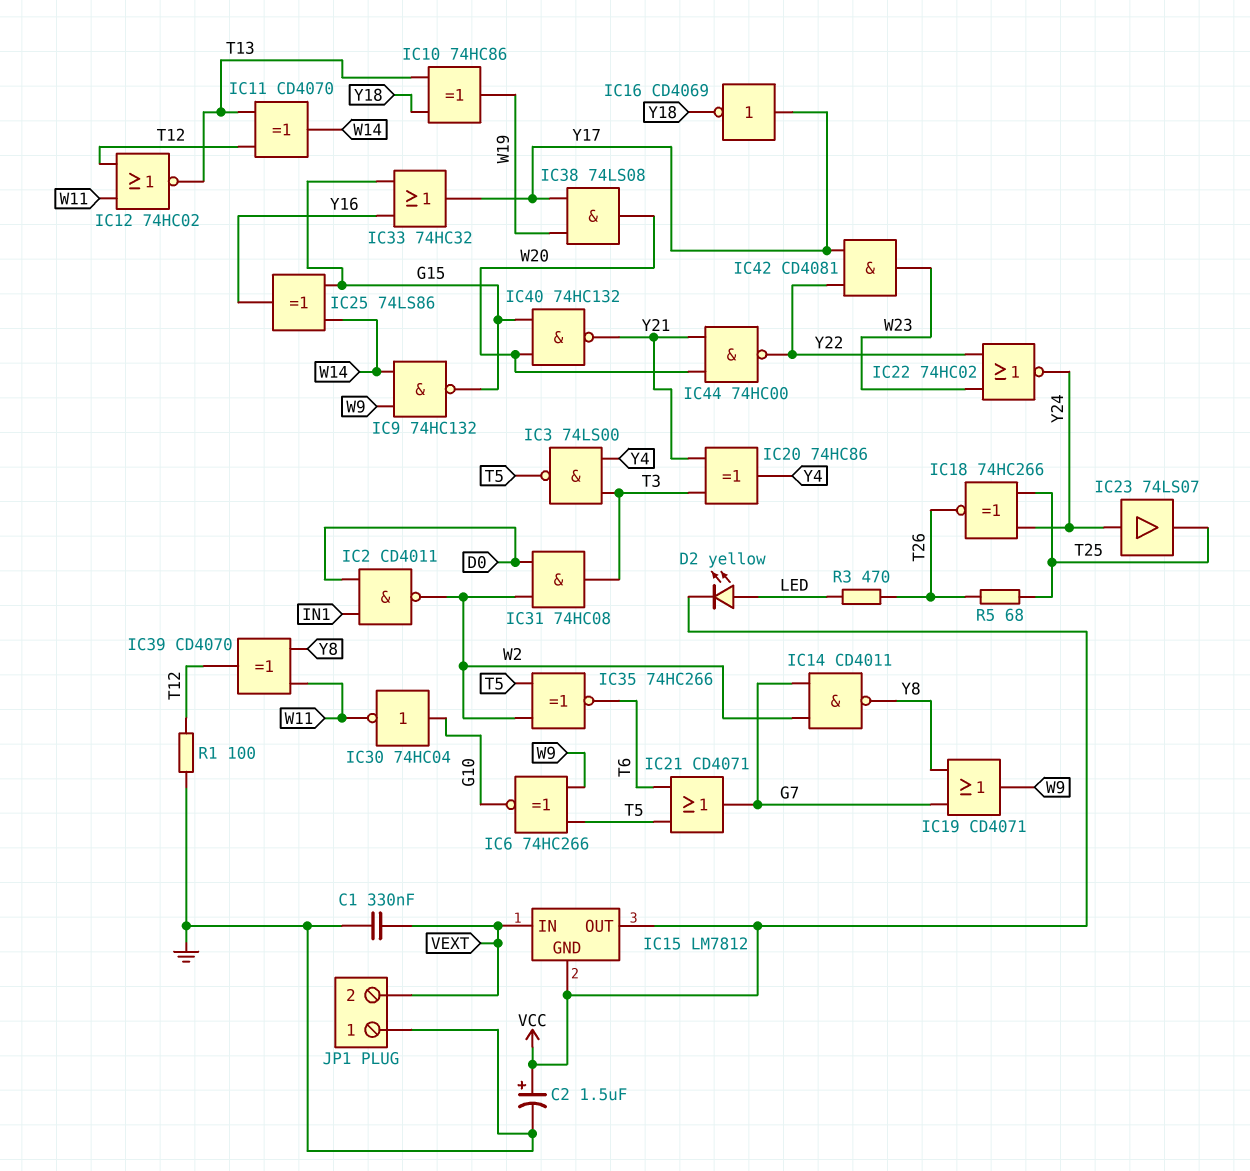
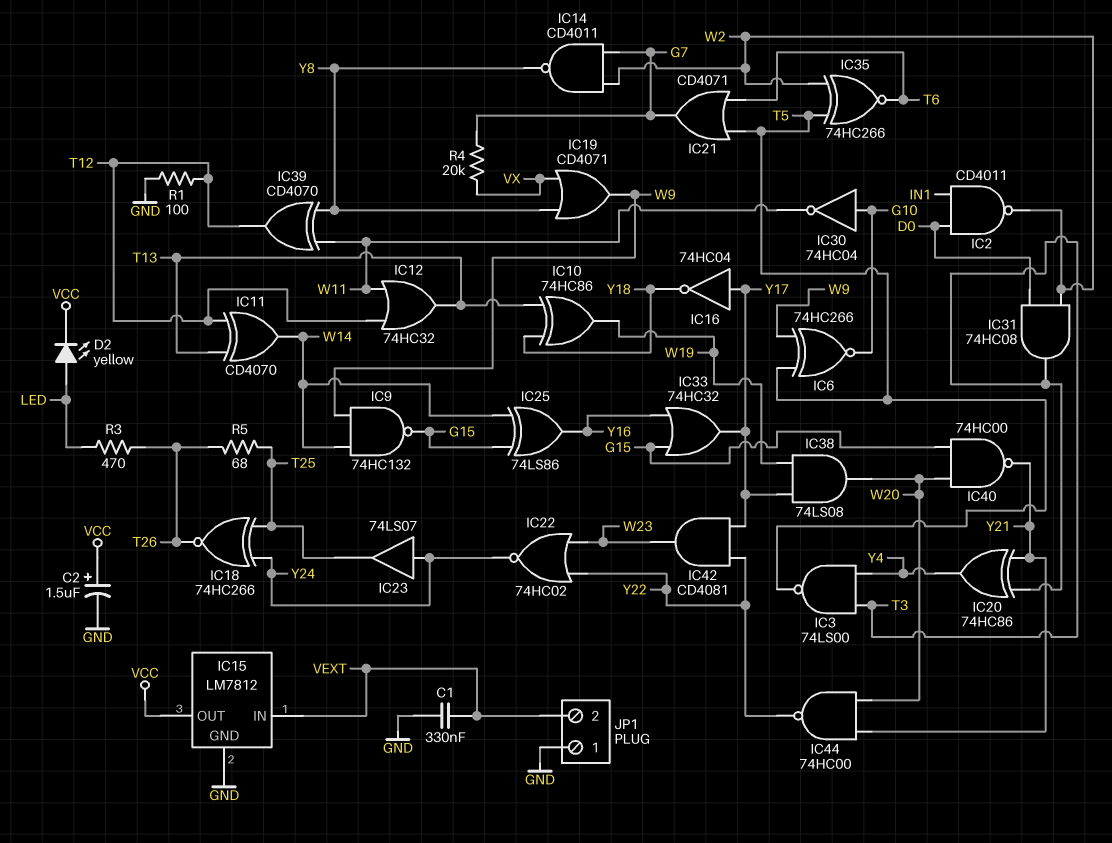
IC12: NOR 74HC02 (in T12, in W11, out T13) -> OR 74HC32 (in T12, in W11, out T13)
IC15 pin GND: VCC -> GND
IC16: NOT CD4069 (in Y17, out Y18) -> NOT 74HC04 (in Y17, out Y18)
IC19: OR CD4071 (in G7, in Y8, out W9) -> OR CD4071 (in VX, in Y8, out W9)
IC40: NAND 74HC132 (in G15, in W20, out Y21) -> NAND 74HC00 (in G15, in W20, out Y21)
R4: none -> 20k (G7, VX)

